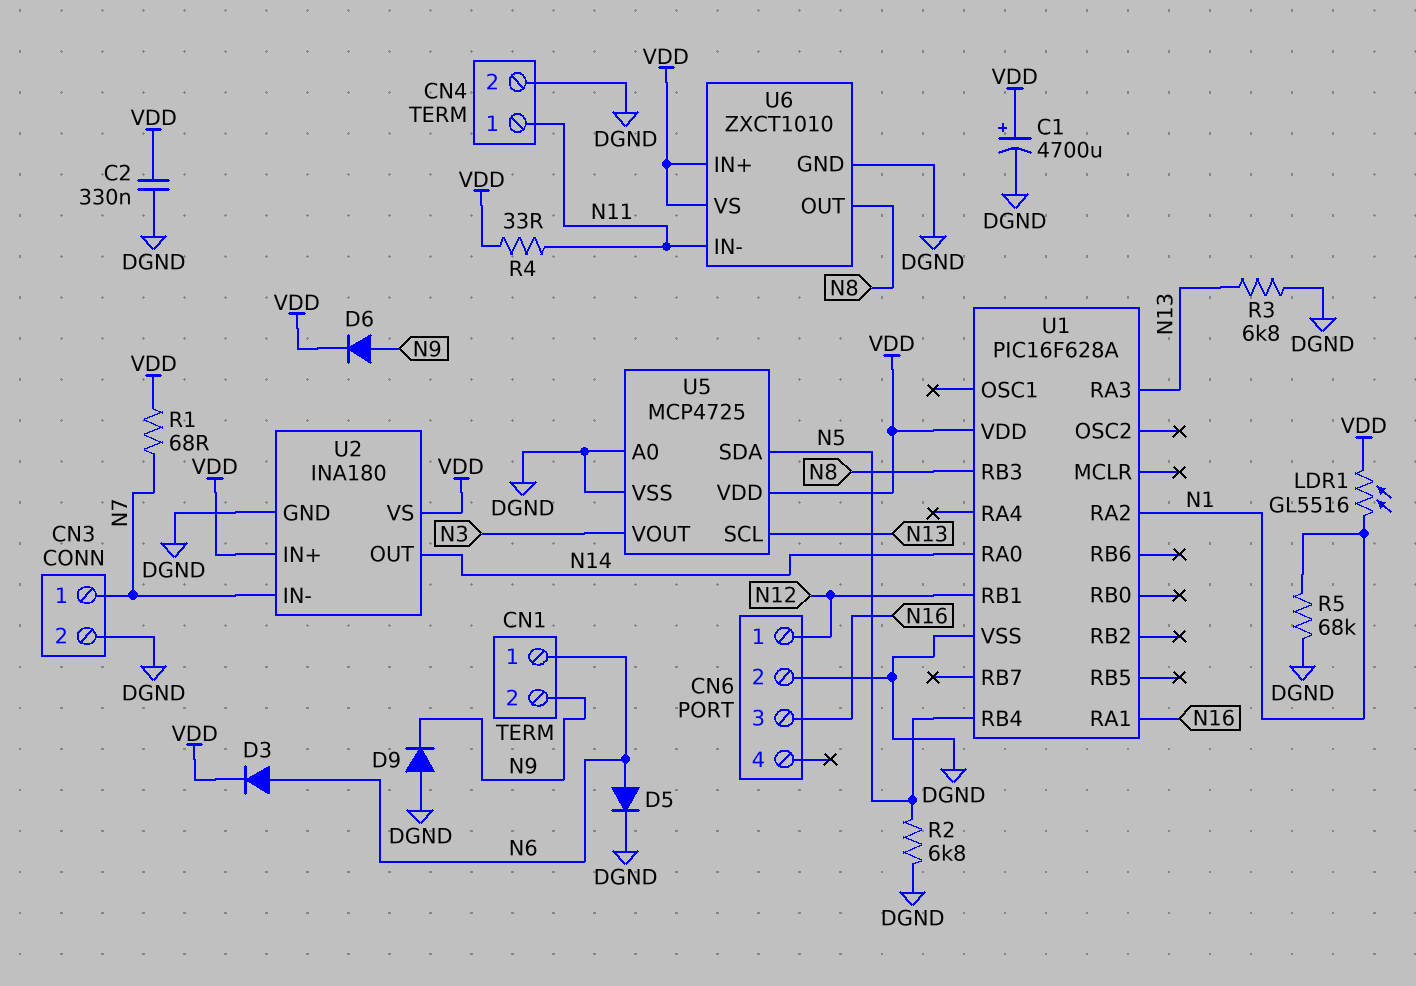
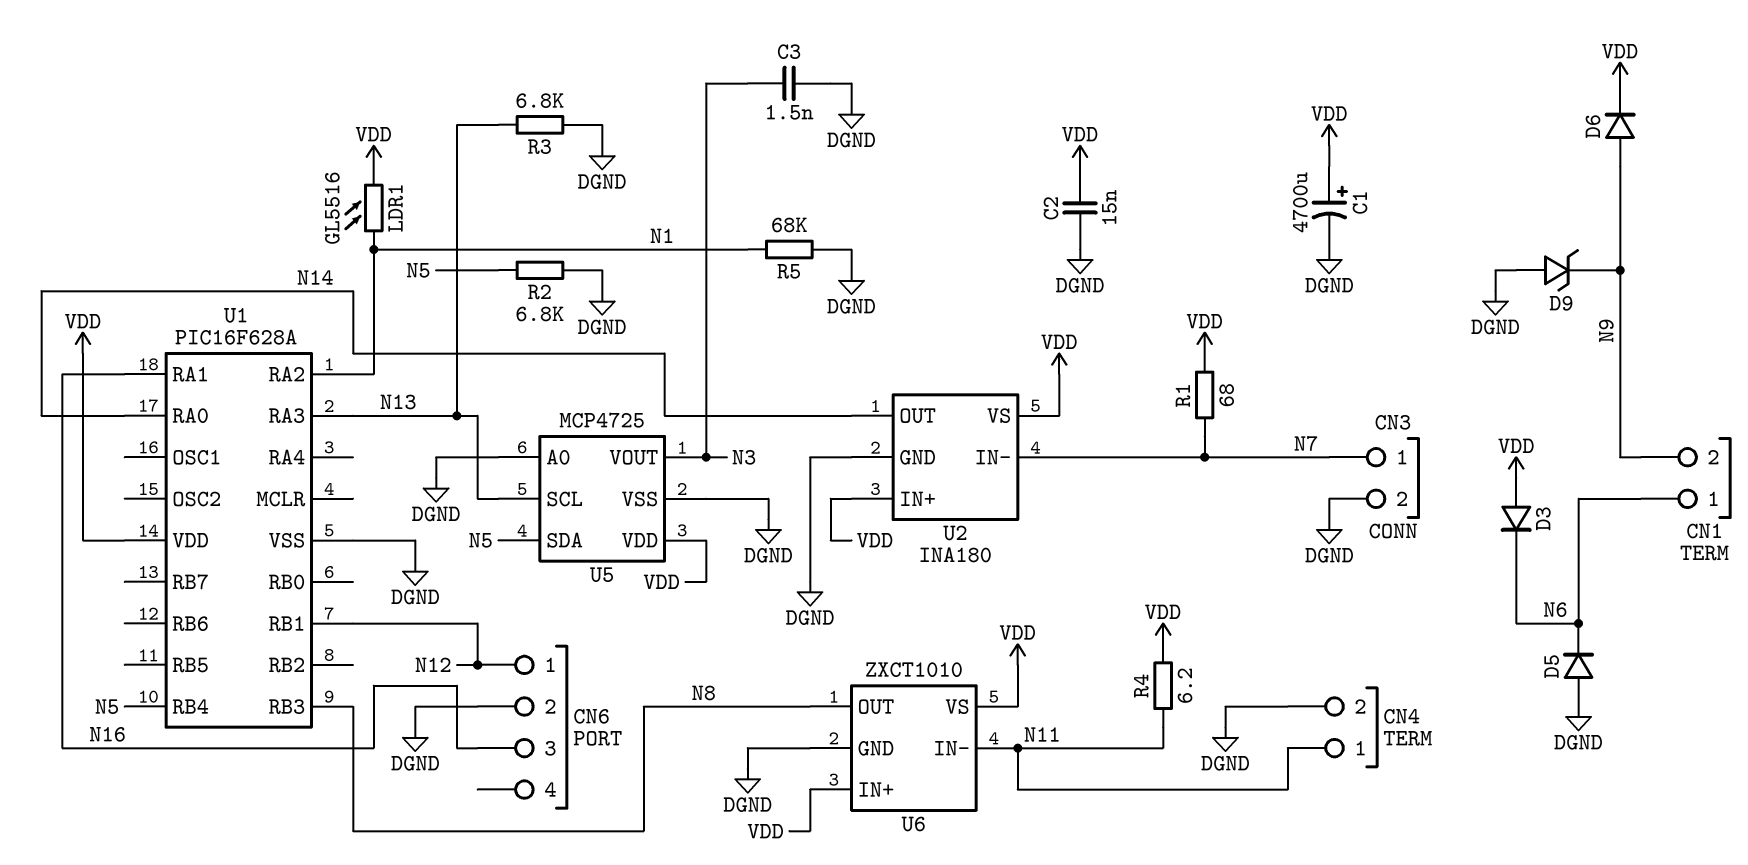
C2: 330nF (DGND, VDD) -> 15nF (DGND, VDD)
C3: none -> 1.5nF (DGND, N3)
D3: diode (A N6, K VDD) -> diode (A VDD, K N6)
D5: diode (A N6, K DGND) -> diode (A DGND, K N6)
D9: diode (A DGND, K N9) -> zener (A DGND, K N9)
R4: 33 (N11, VDD) -> 6.2 (N11, VDD)

